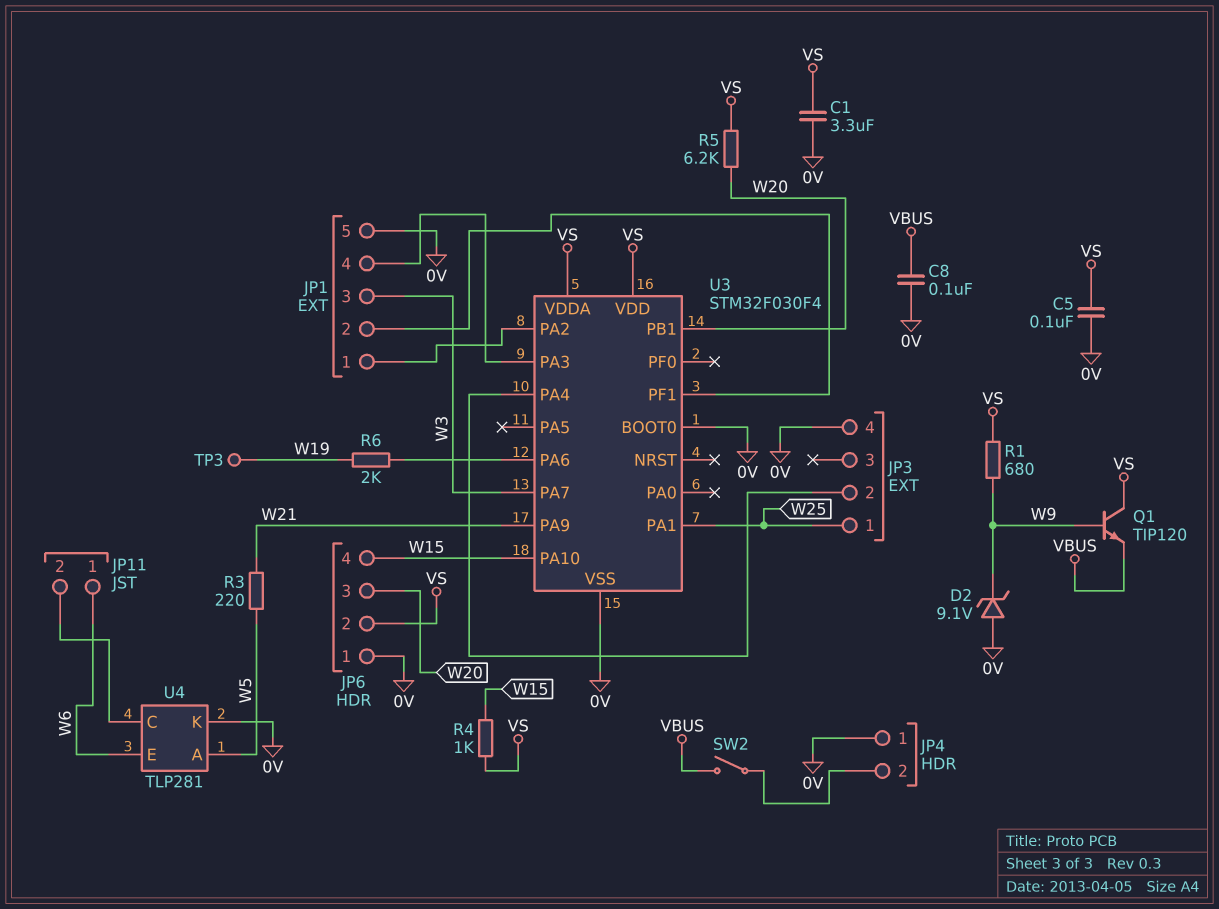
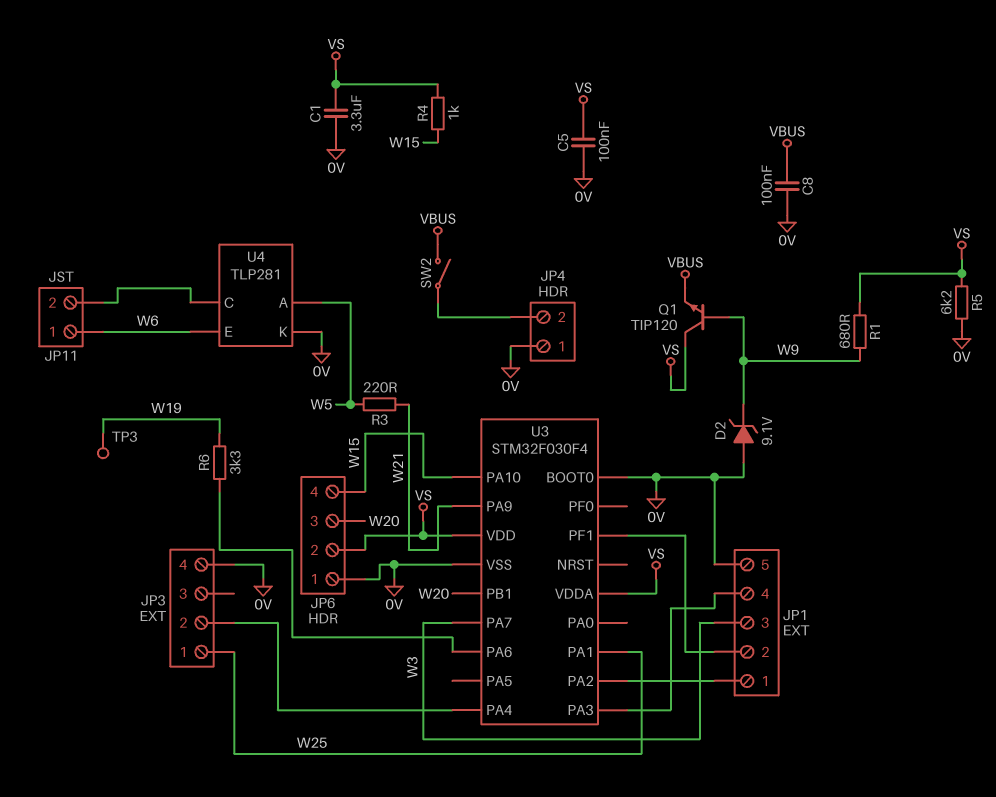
R5: 6.2k (VS, W20) -> 6.2k (0V, VS)
R6: 2k (U3/PA6, W19) -> 3.3k (U3/PA6, W19)

